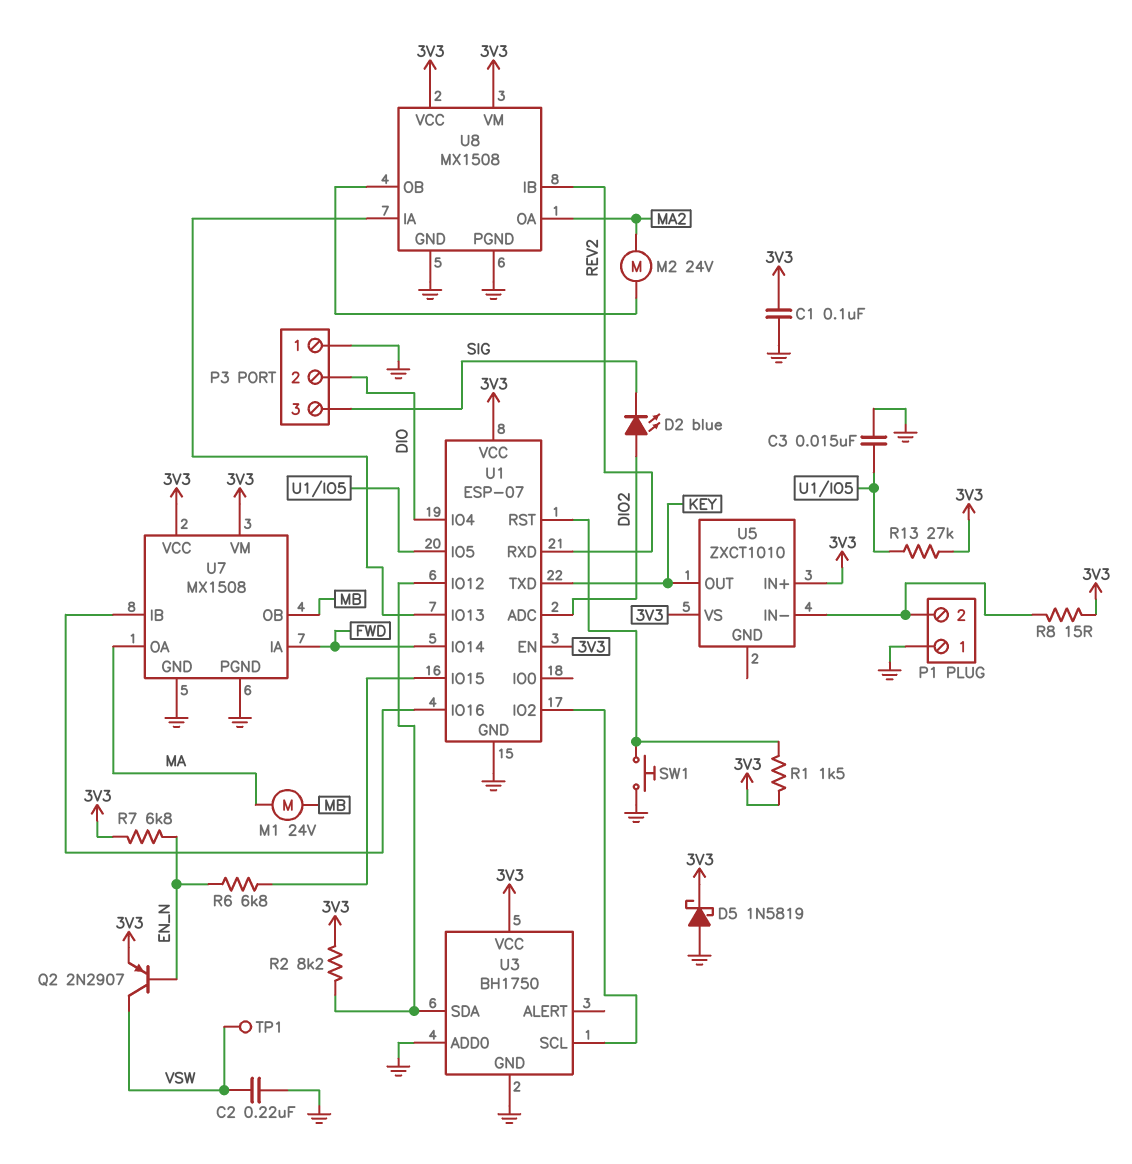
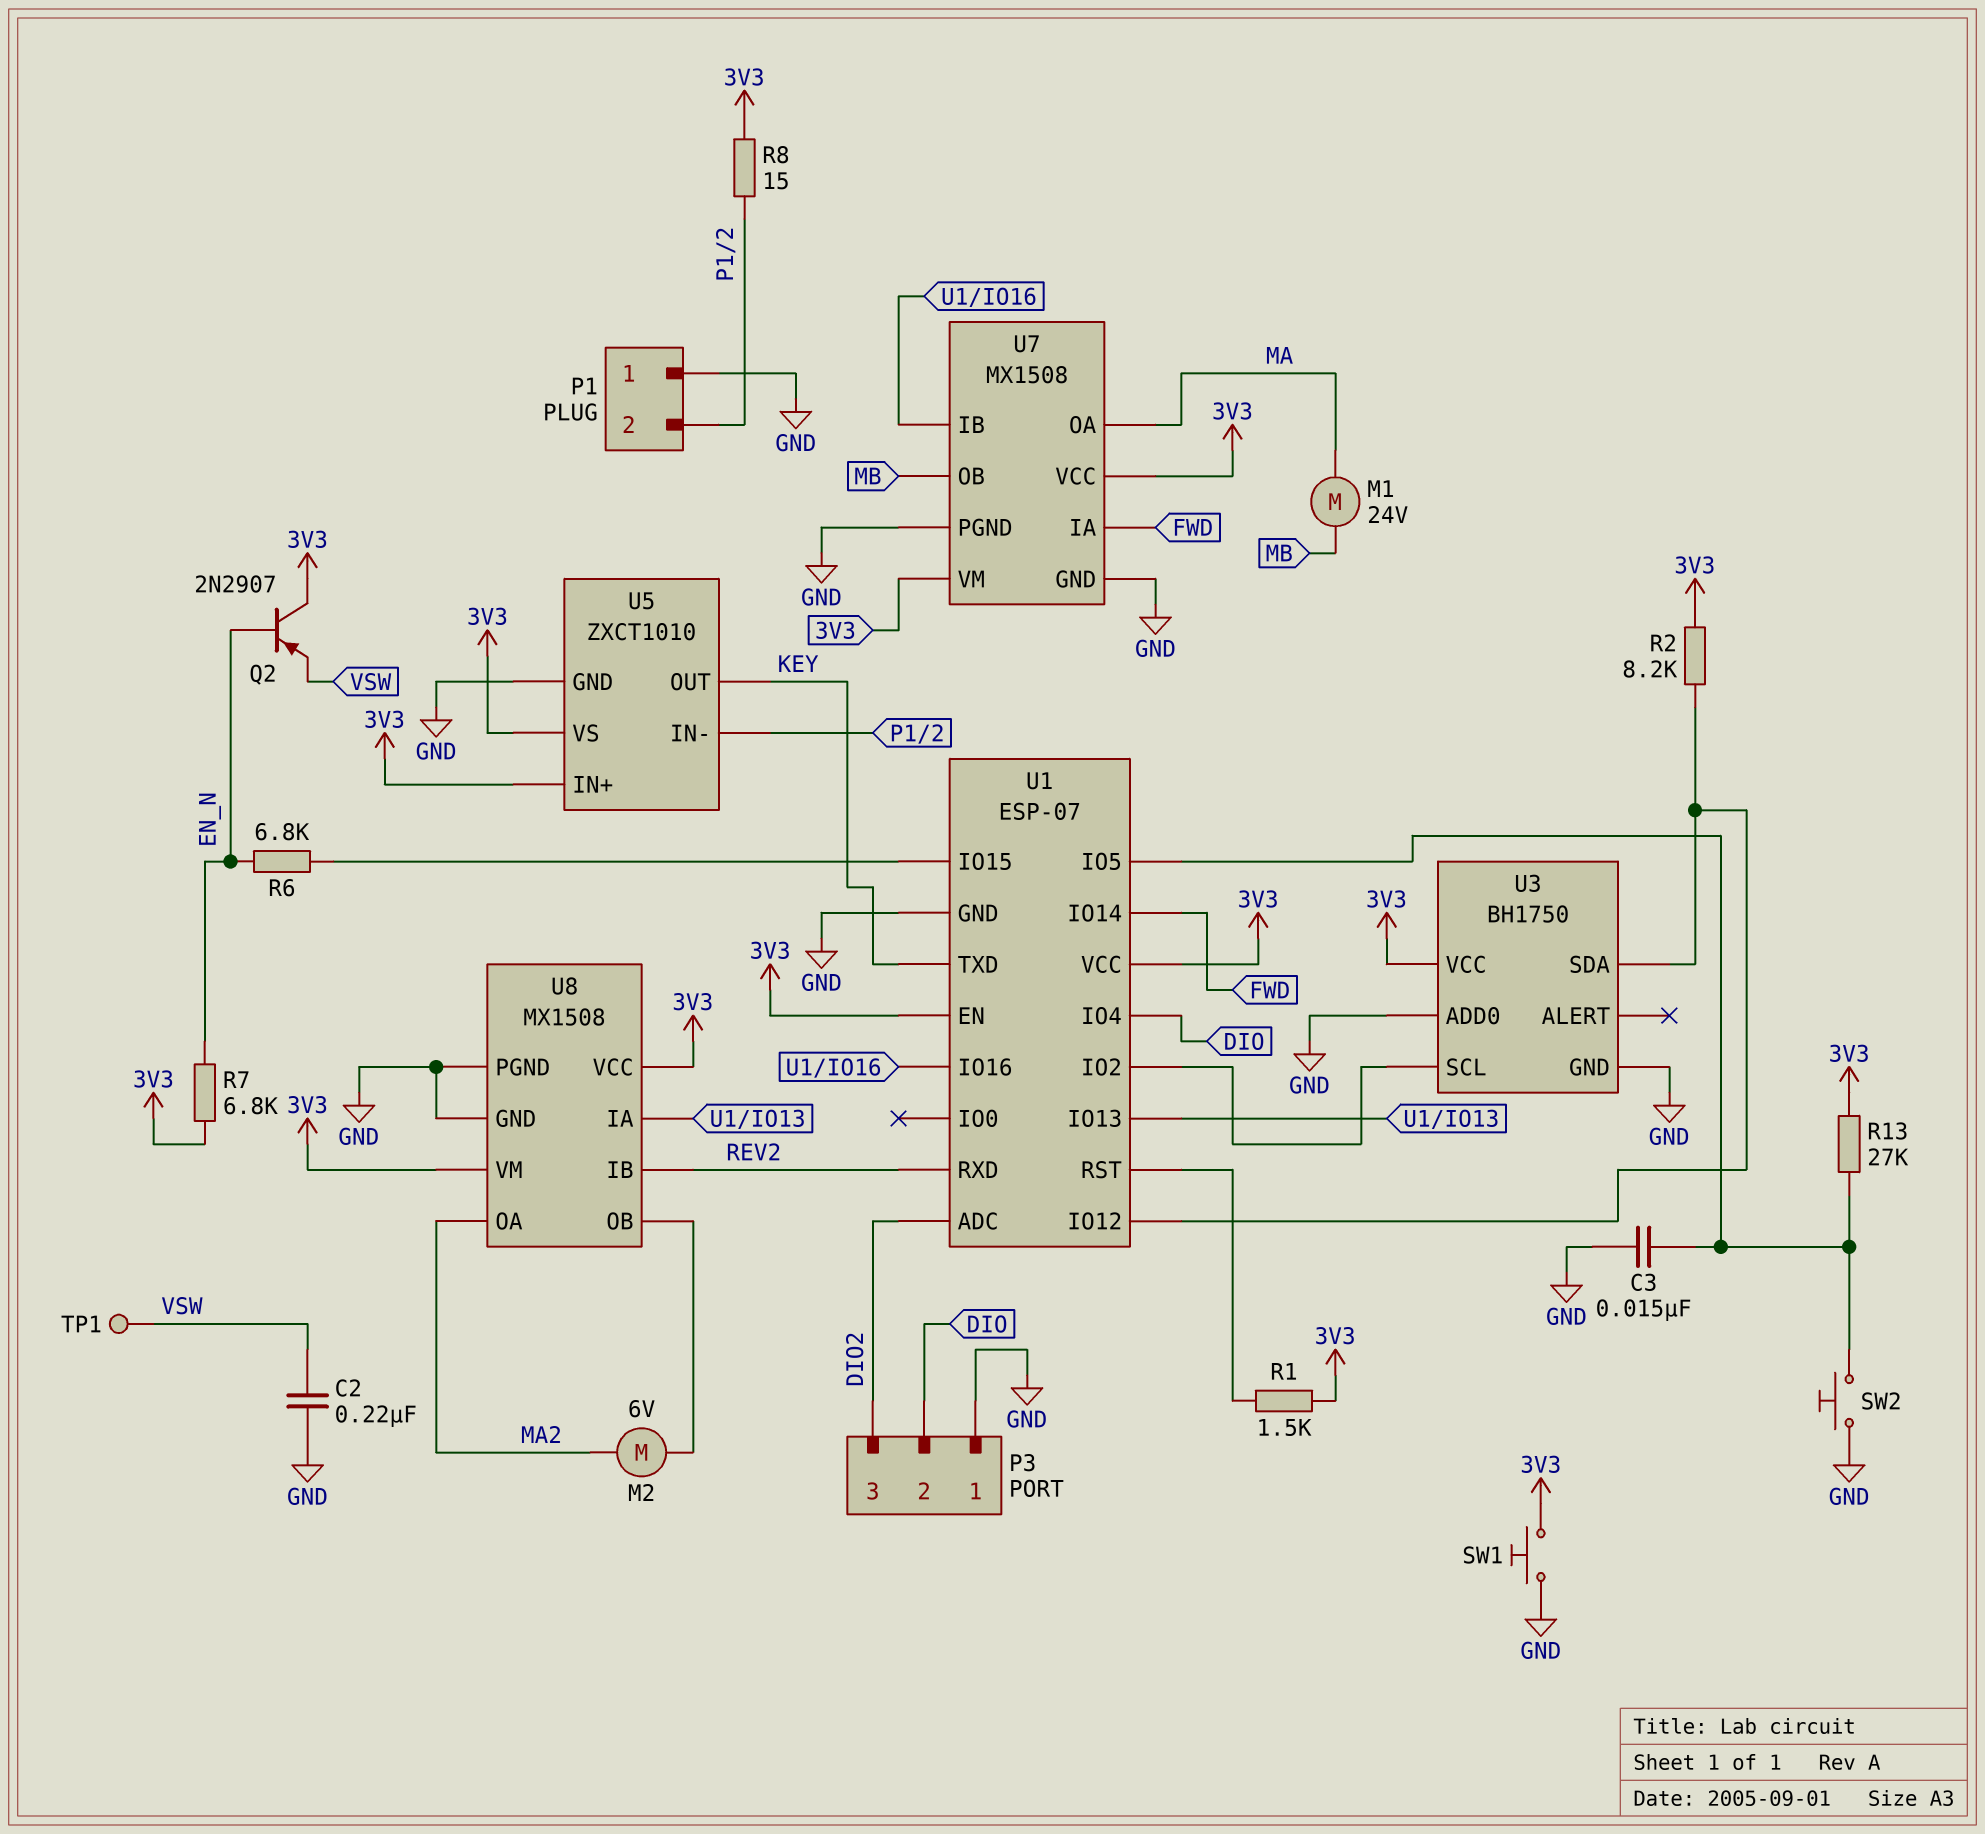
C1: 100nF (3V3, GND) -> none
D2: LED blue (A DIO2, K SIG) -> none
D5: schottky 1N5819 (A GND, K 3V3) -> none
M2: motor 24V (MA2, U8/OB) -> motor 6V (MA2, U8/OB)
P3 pin 3: SIG -> DIO2
Q2: PNP 2N2907 (B EN_N, C VSW, E 3V3) -> PNP 2N2907 (B EN_N, C 3V3, E VSW)
SW1: button (GND, U1/RST) -> button (3V3, GND)
SW2: none -> button (GND, U1/IO5)
U5 pin GND: none -> GND

